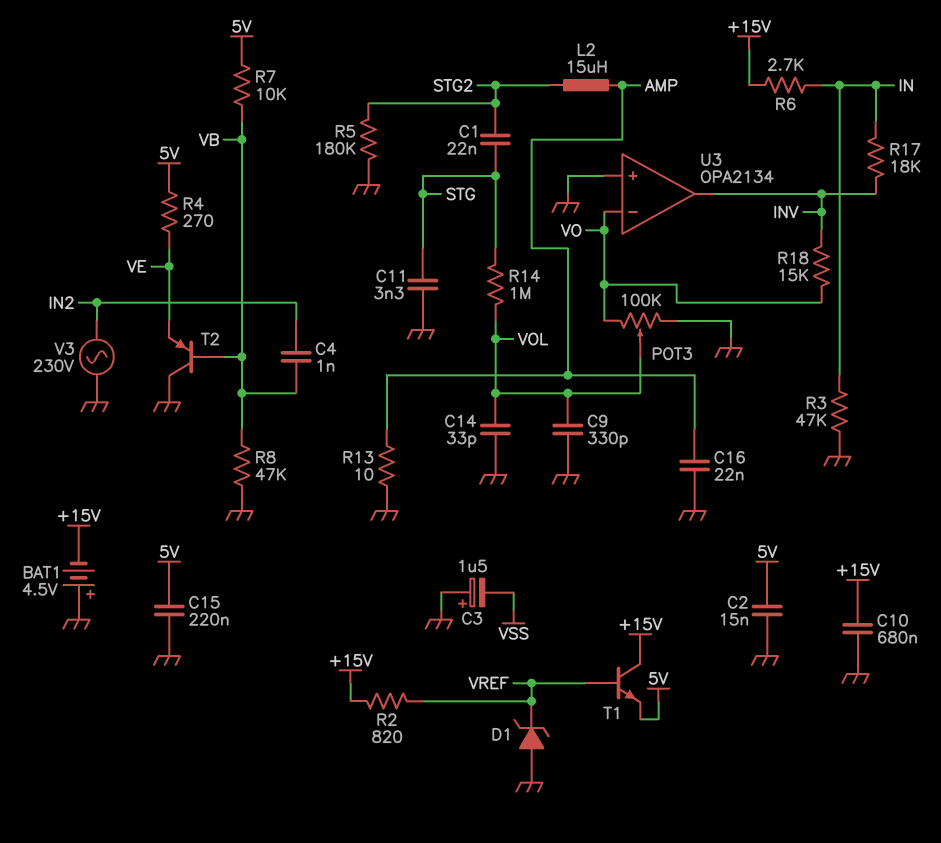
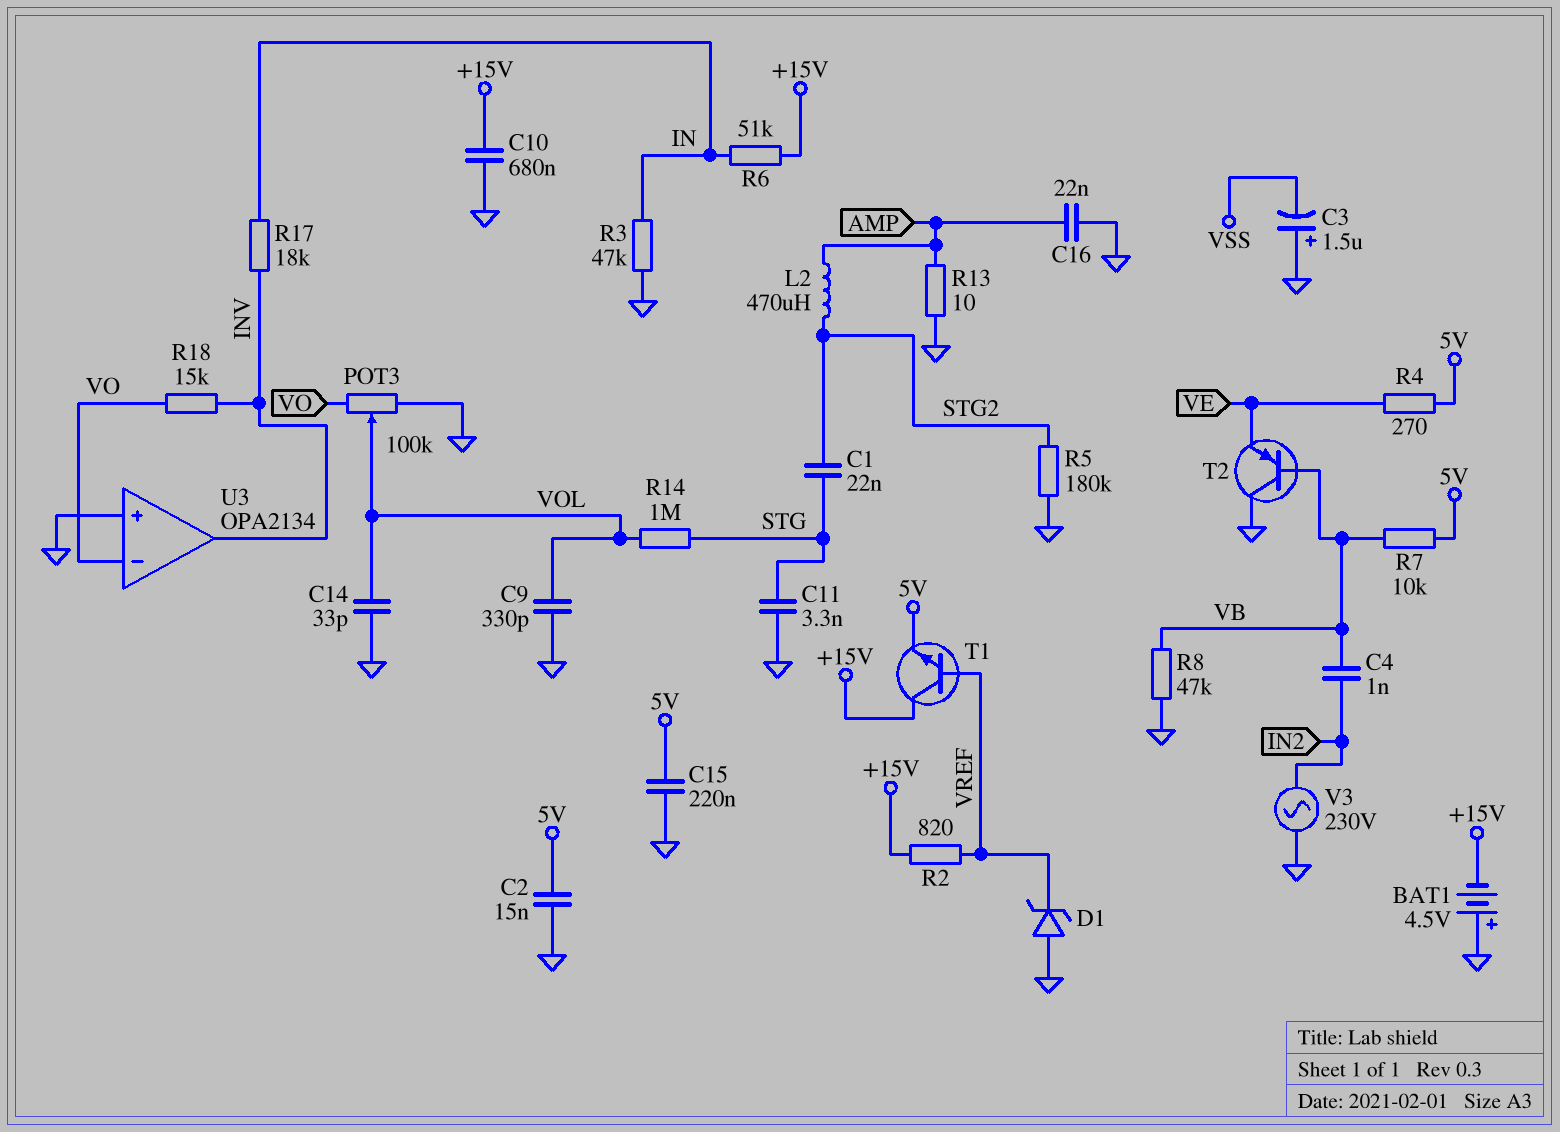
L2: 15uH (AMP, STG2) -> 470uH (AMP, STG2)
R6: 2.7k (+15V, IN) -> 51k (+15V, IN)

